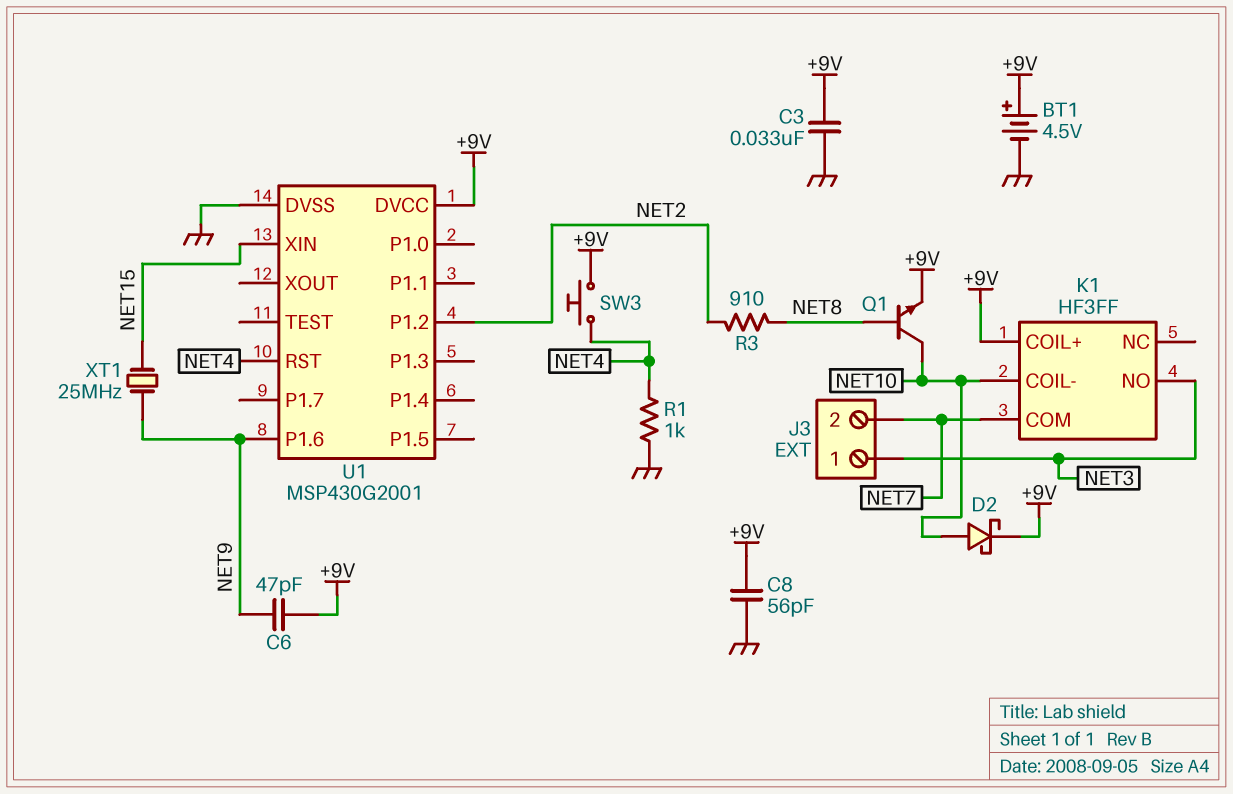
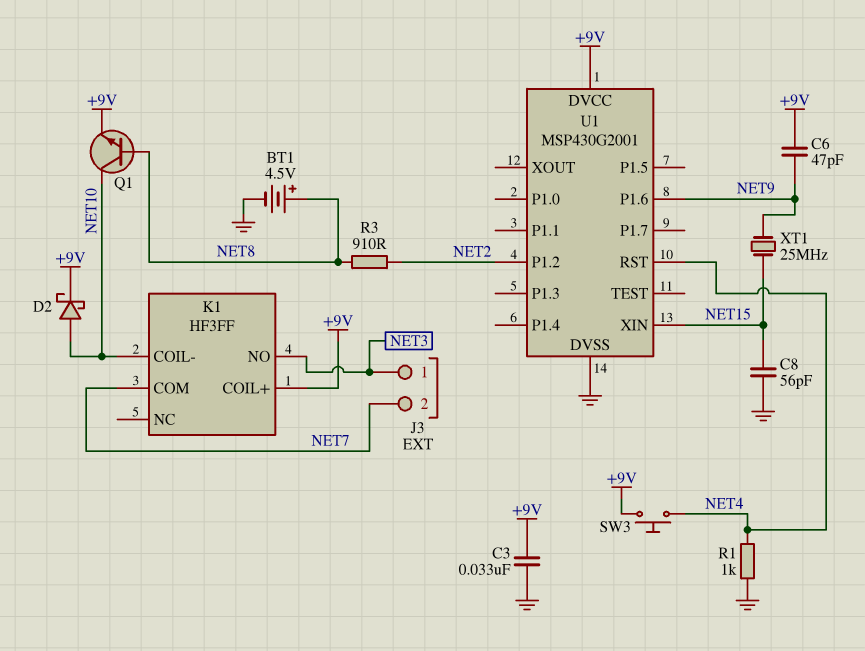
BT1: 4.5V (plus +9V, minus GND) -> 4.5V (plus NET8, minus GND)
C8: 56pF (+9V, GND) -> 56pF (GND, NET15)

